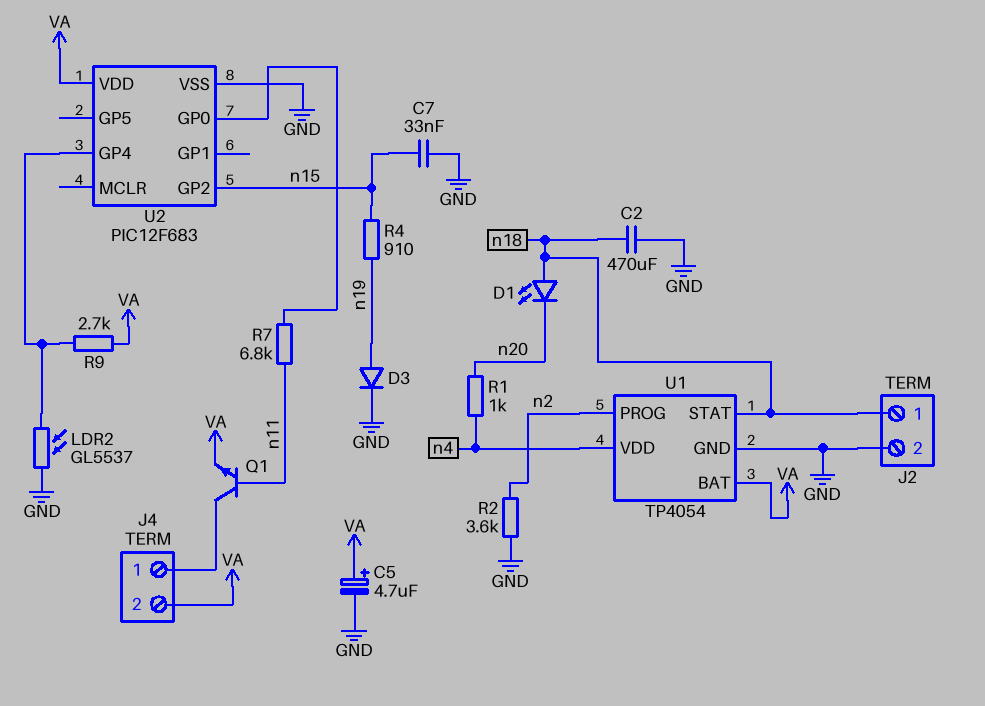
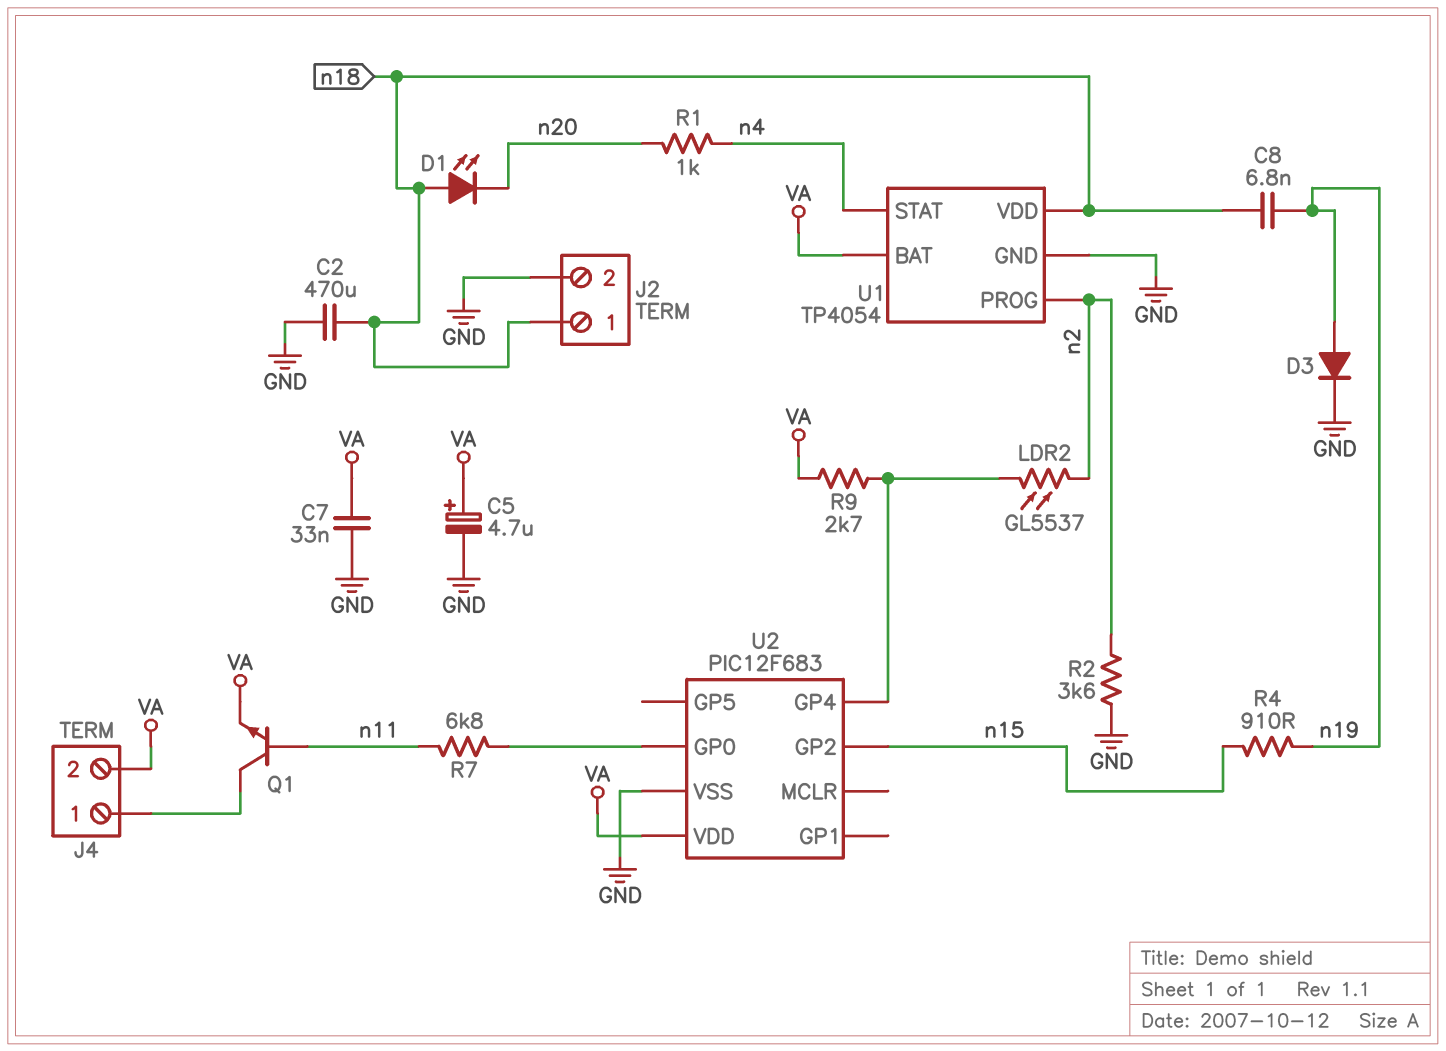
C7: 33nF (GND, n15) -> 33nF (GND, VA)
C8: none -> 6.8nF (n18, n19)
LDR2: GL5537 (GND, U2/GP4) -> GL5537 (U2/GP4, n2)
U1 pin STAT: n18 -> n4
U1 pin VDD: n4 -> n18

